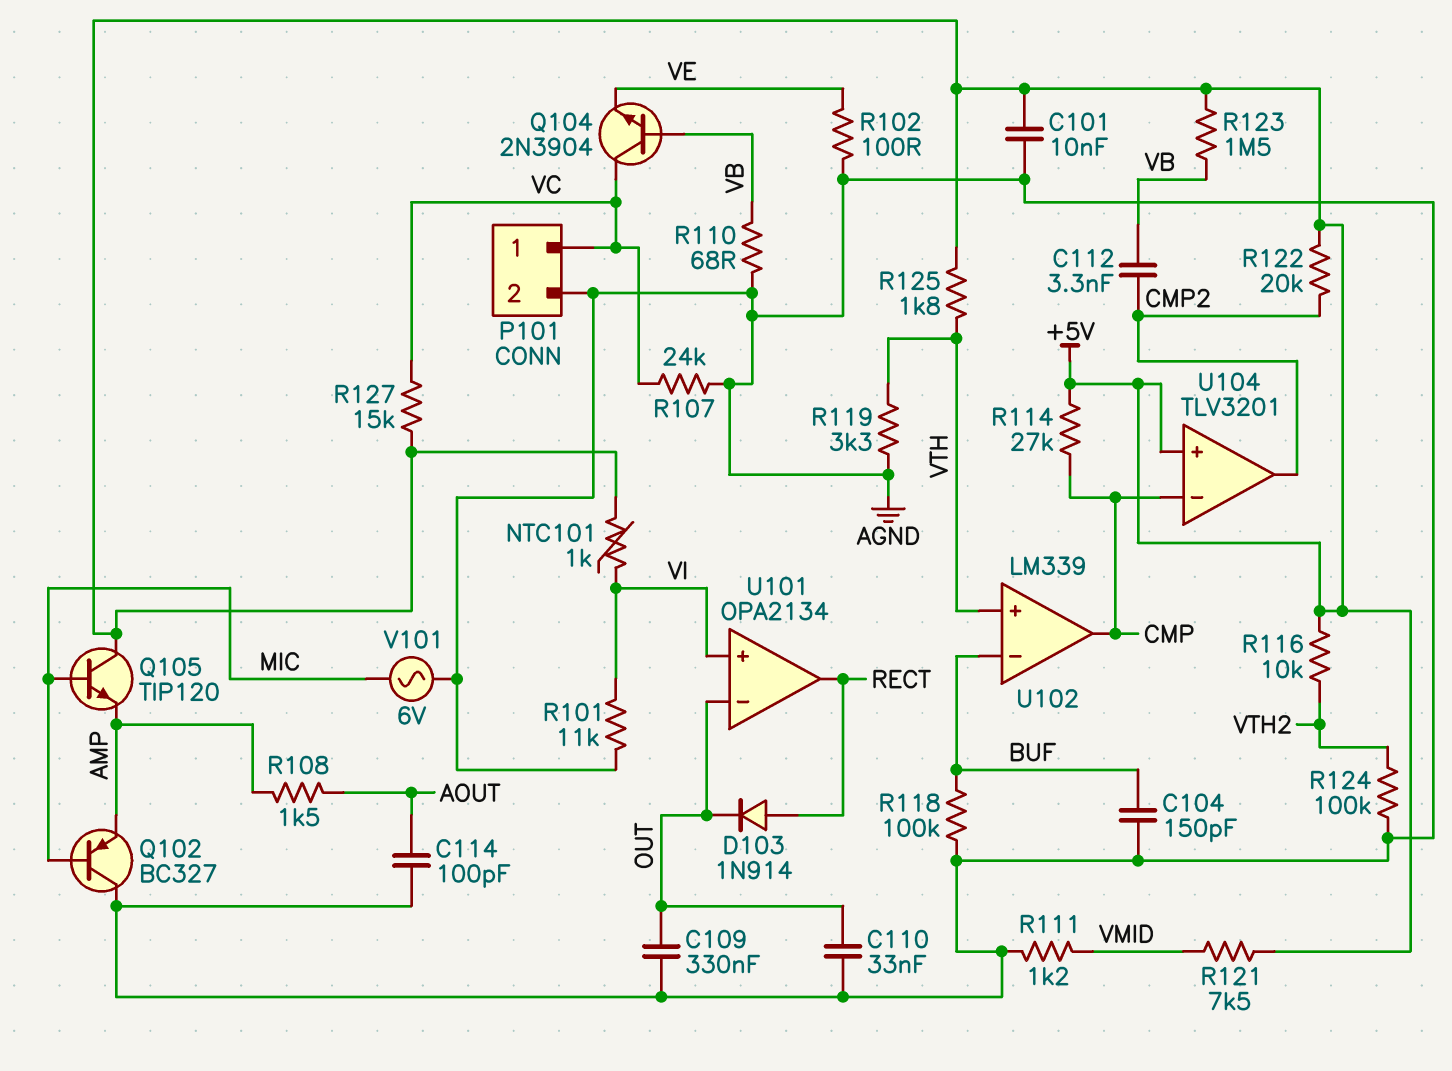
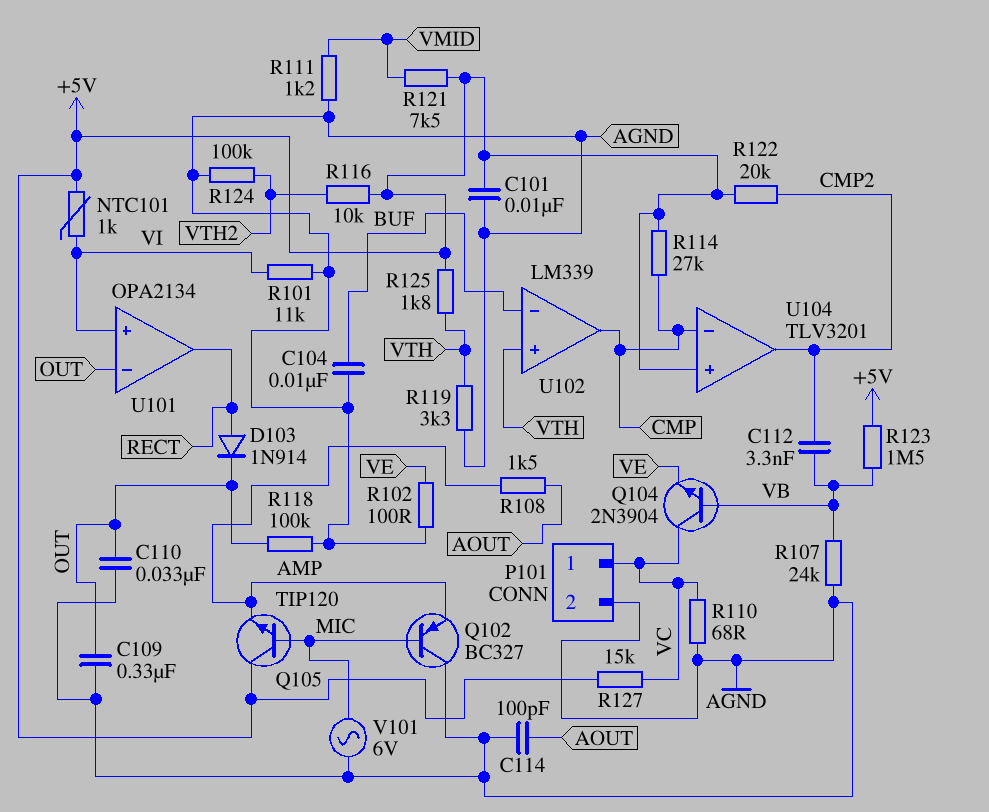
C104: 150pF (AGND, BUF) -> 10nF (AGND, BUF)
R107: 24k (AGND, VC) -> 24k (AGND, VB)
R110: 68 (AGND, VB) -> 68 (AGND, VC)
R118: 100k (AGND, BUF) -> 100k (AGND, OUT)

